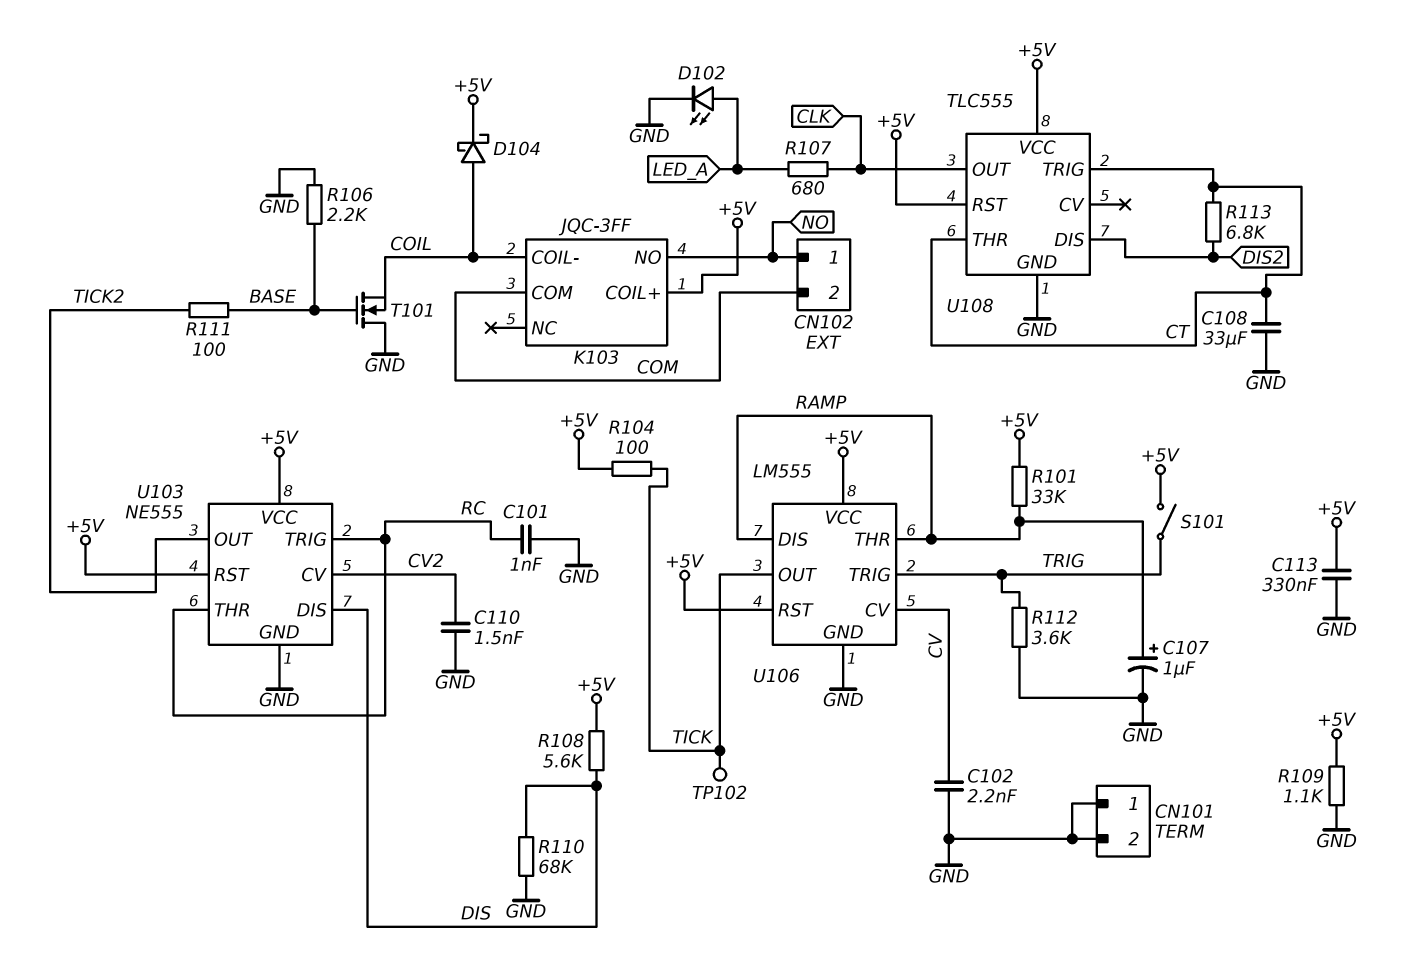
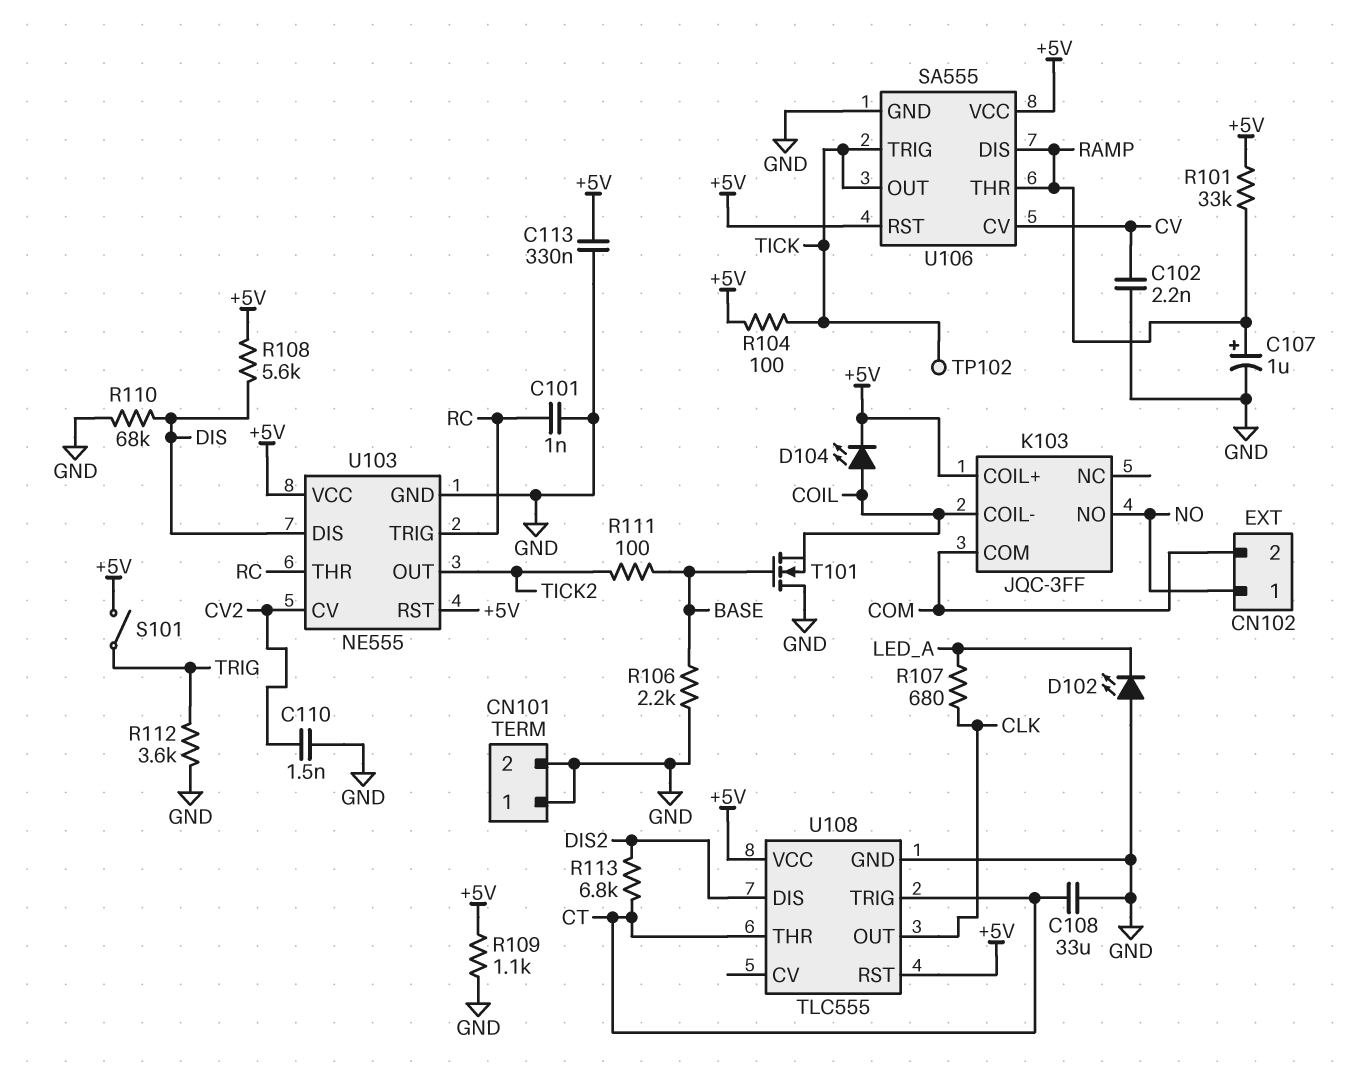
D102: LED (A LED_A, K GND) -> LED (A GND, K LED_A)
D104: schottky (A COIL, K +5V) -> LED (A COIL, K +5V)
U106: LM555 -> SA555
U106 pin TRIG: TRIG -> TICK

